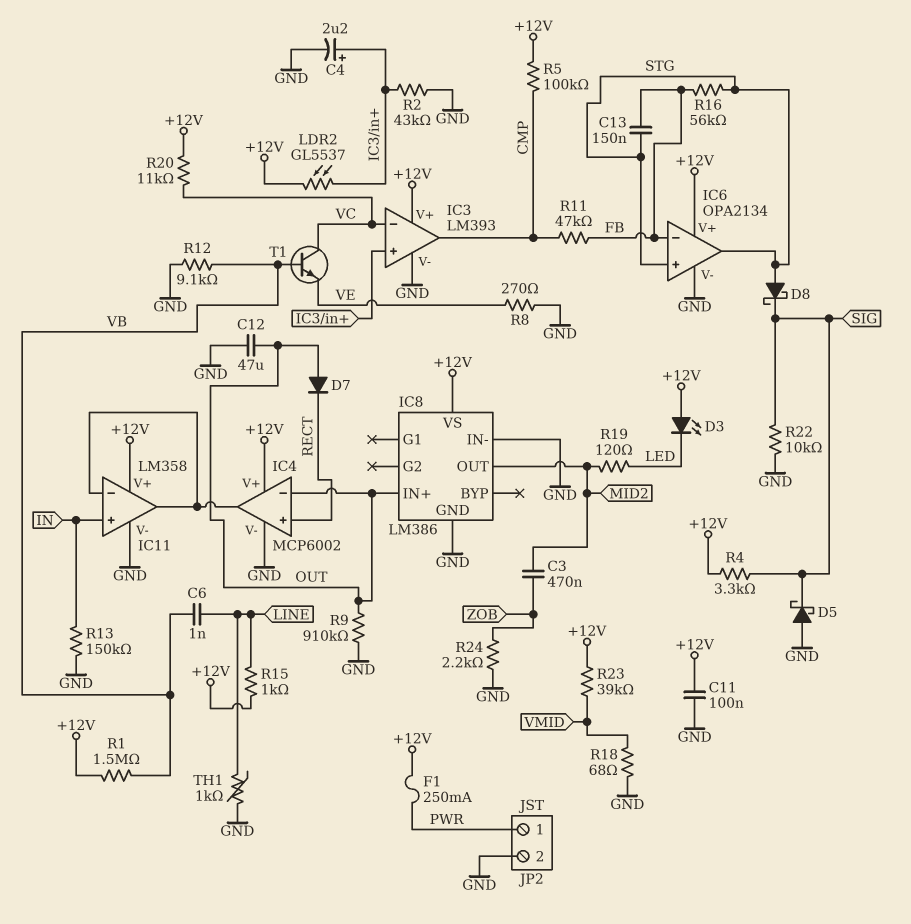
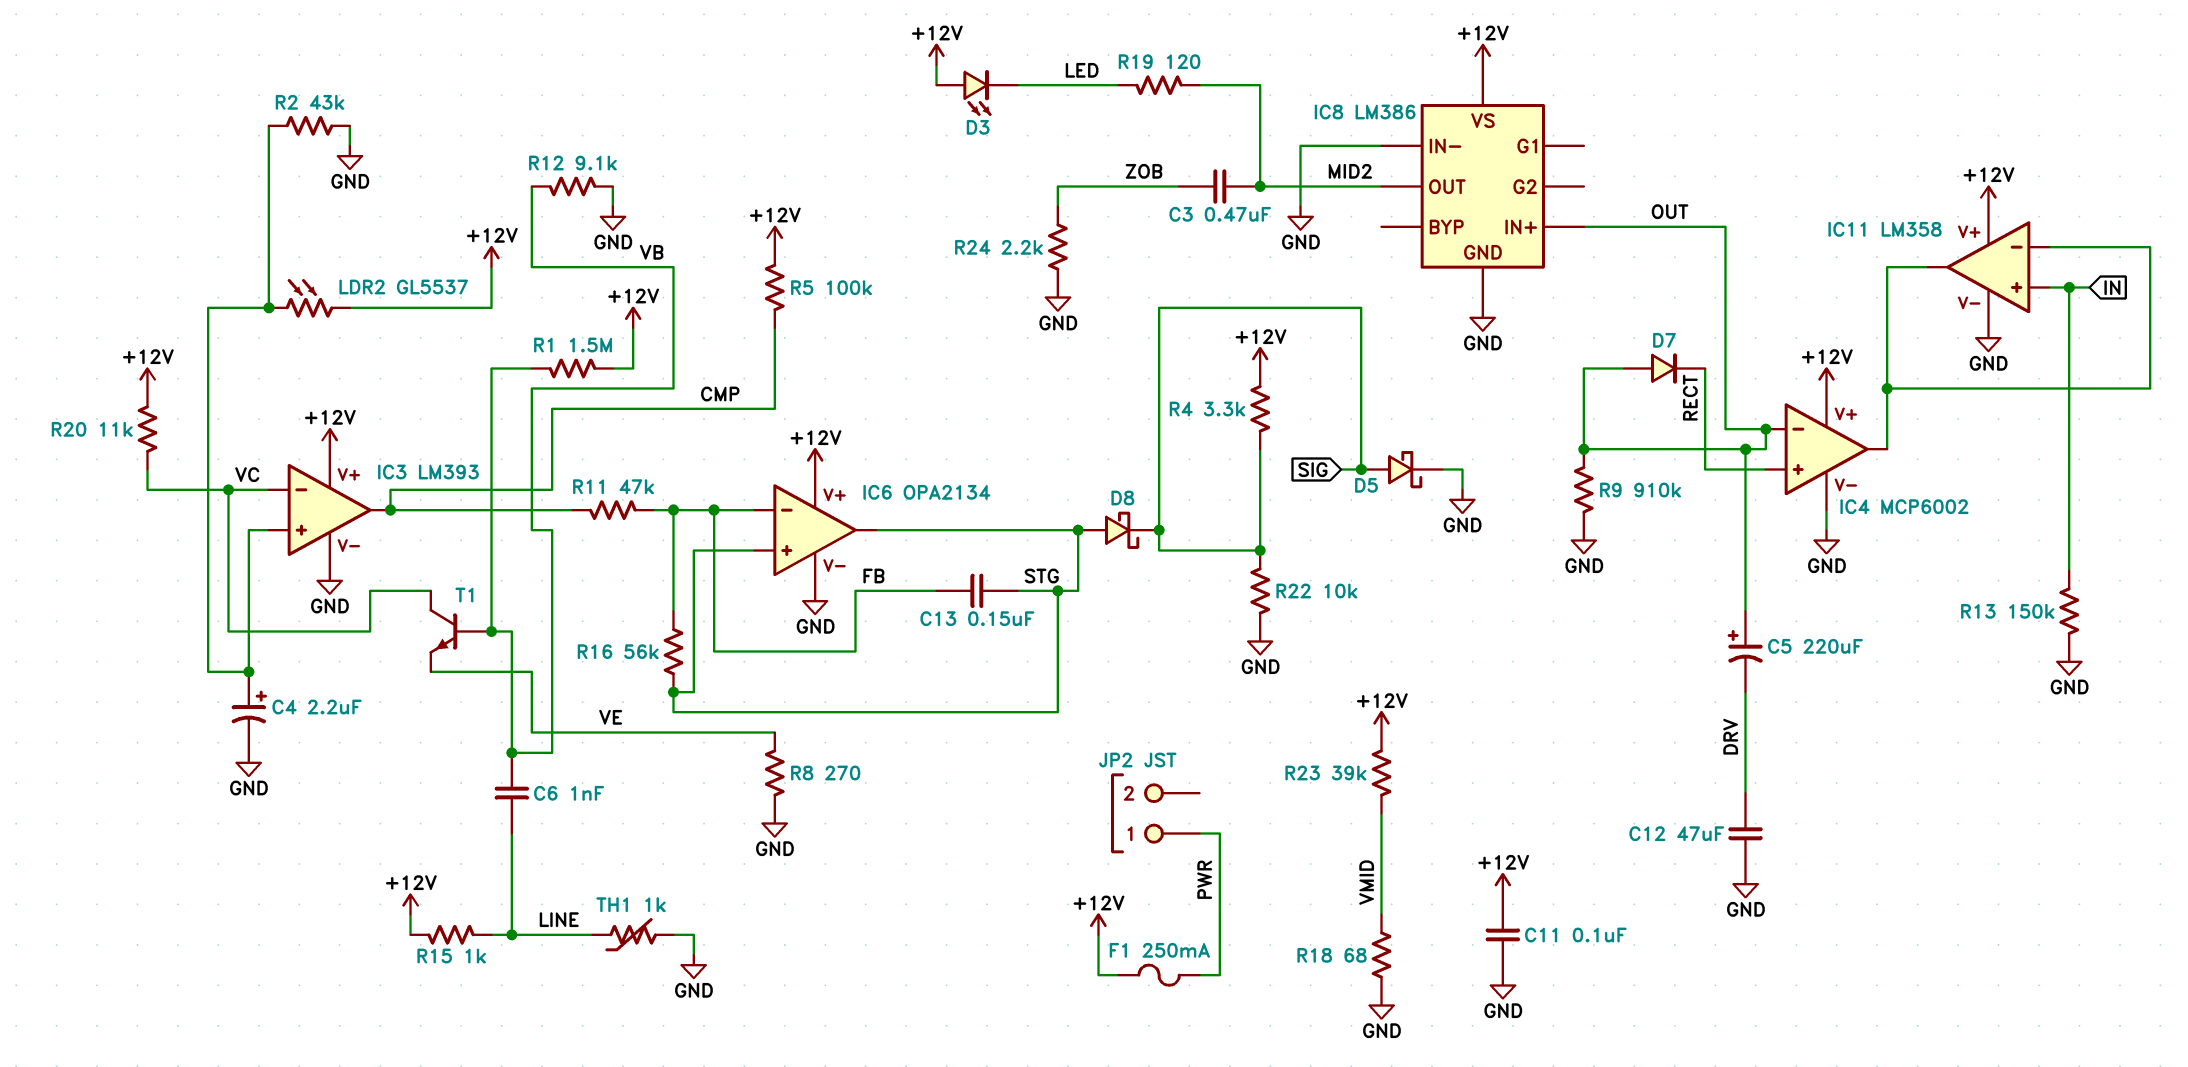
C5: none -> 220uF (plus OUT, minus DRV)
C12: 47uF (GND, OUT) -> 47uF (DRV, GND)
D5: schottky (A GND, K SIG) -> schottky (A SIG, K GND)
JP2 pin 2: GND -> none

